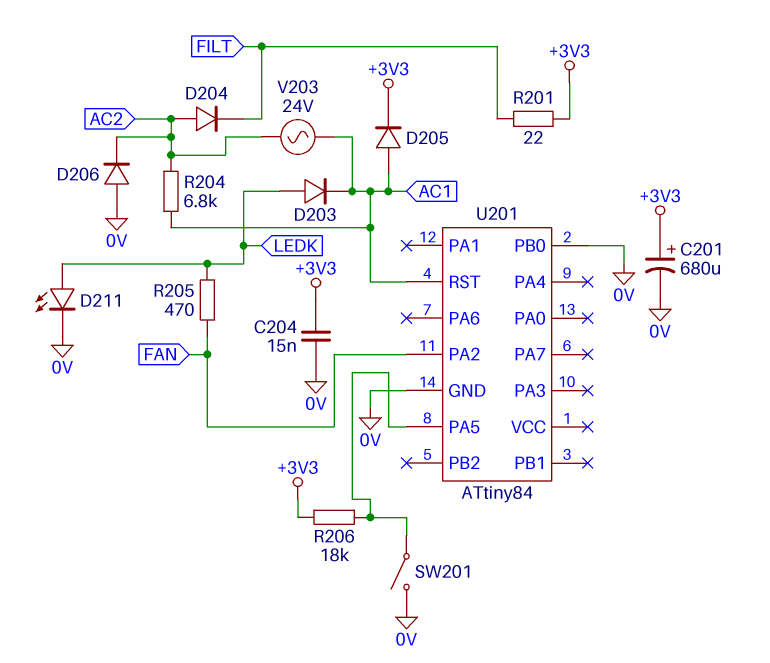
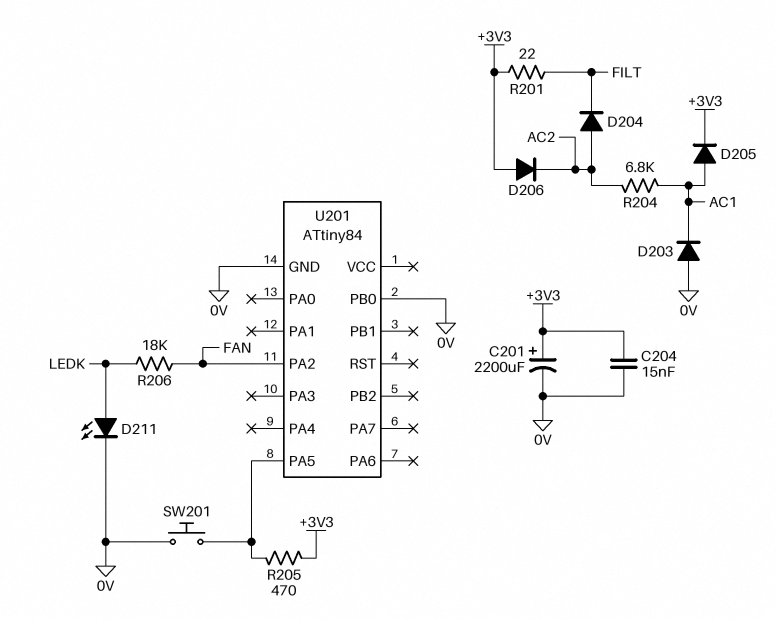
C201: 680uF (plus +3V3, minus 0V) -> 2200uF (plus +3V3, minus 0V)
D203: diode (A LEDK, K AC1) -> diode (A 0V, K AC1)
D206: diode (A 0V, K AC2) -> diode (A +3V3, K AC2)
R205: 470 (FAN, LEDK) -> 470 (+3V3, U201/PA5)
R206: 18k (+3V3, U201/PA5) -> 18k (FAN, LEDK)
SW201: switch (0V, U201/PA5) -> button (0V, U201/PA5)
U201 pin RST: AC1 -> none
V203: AC 24V (AC1, AC2) -> none

